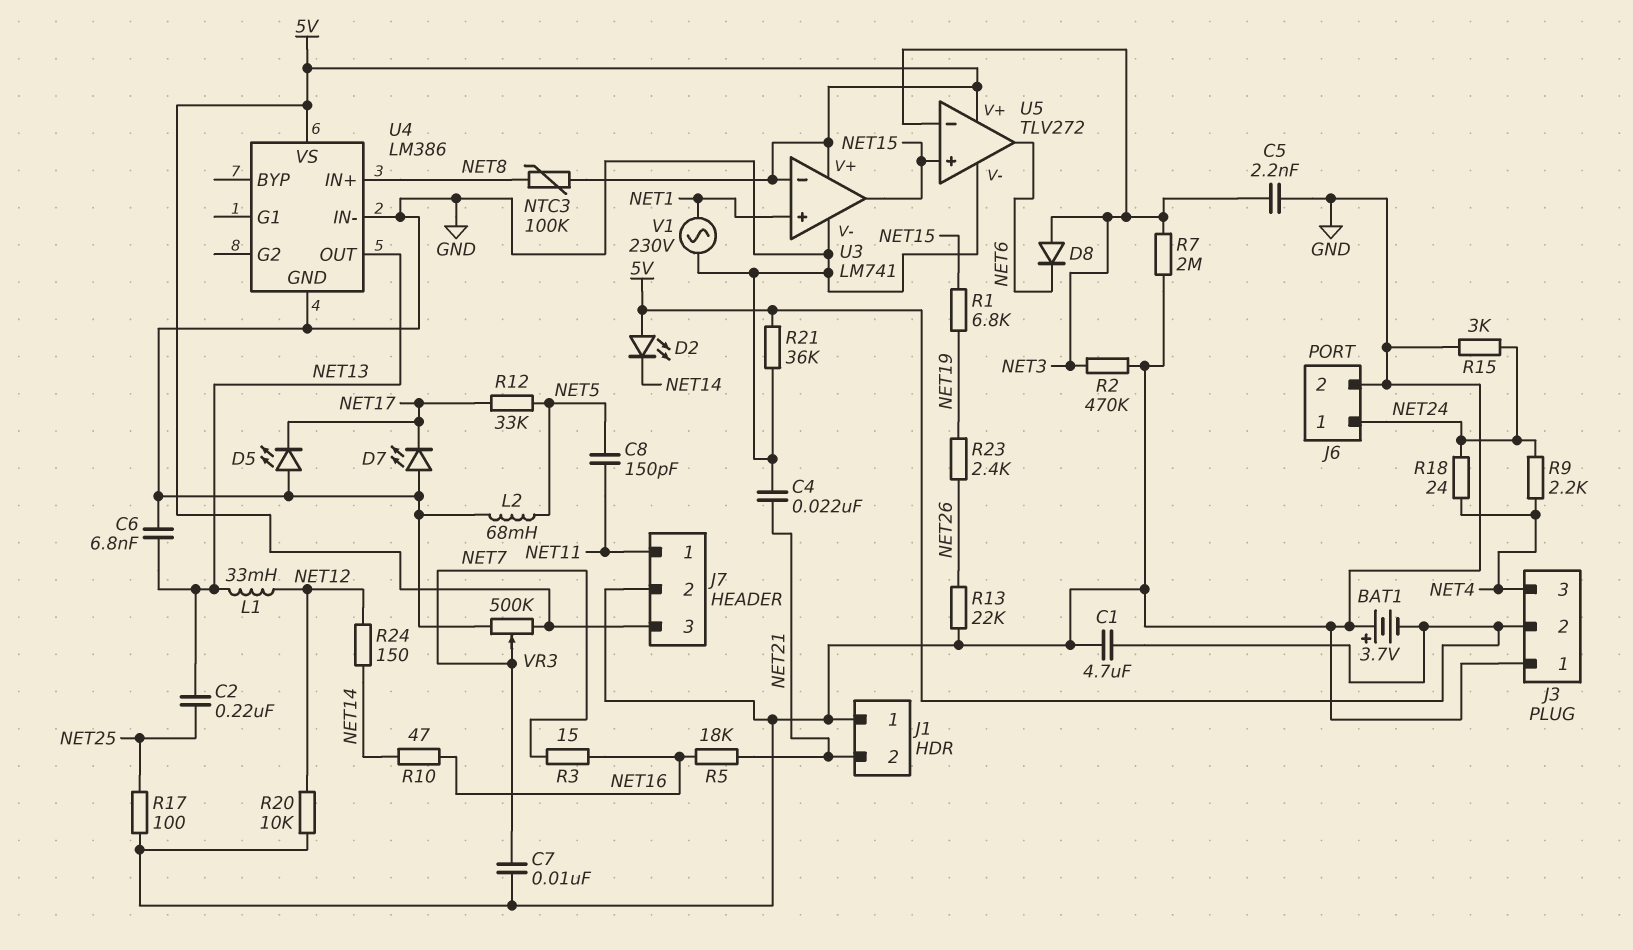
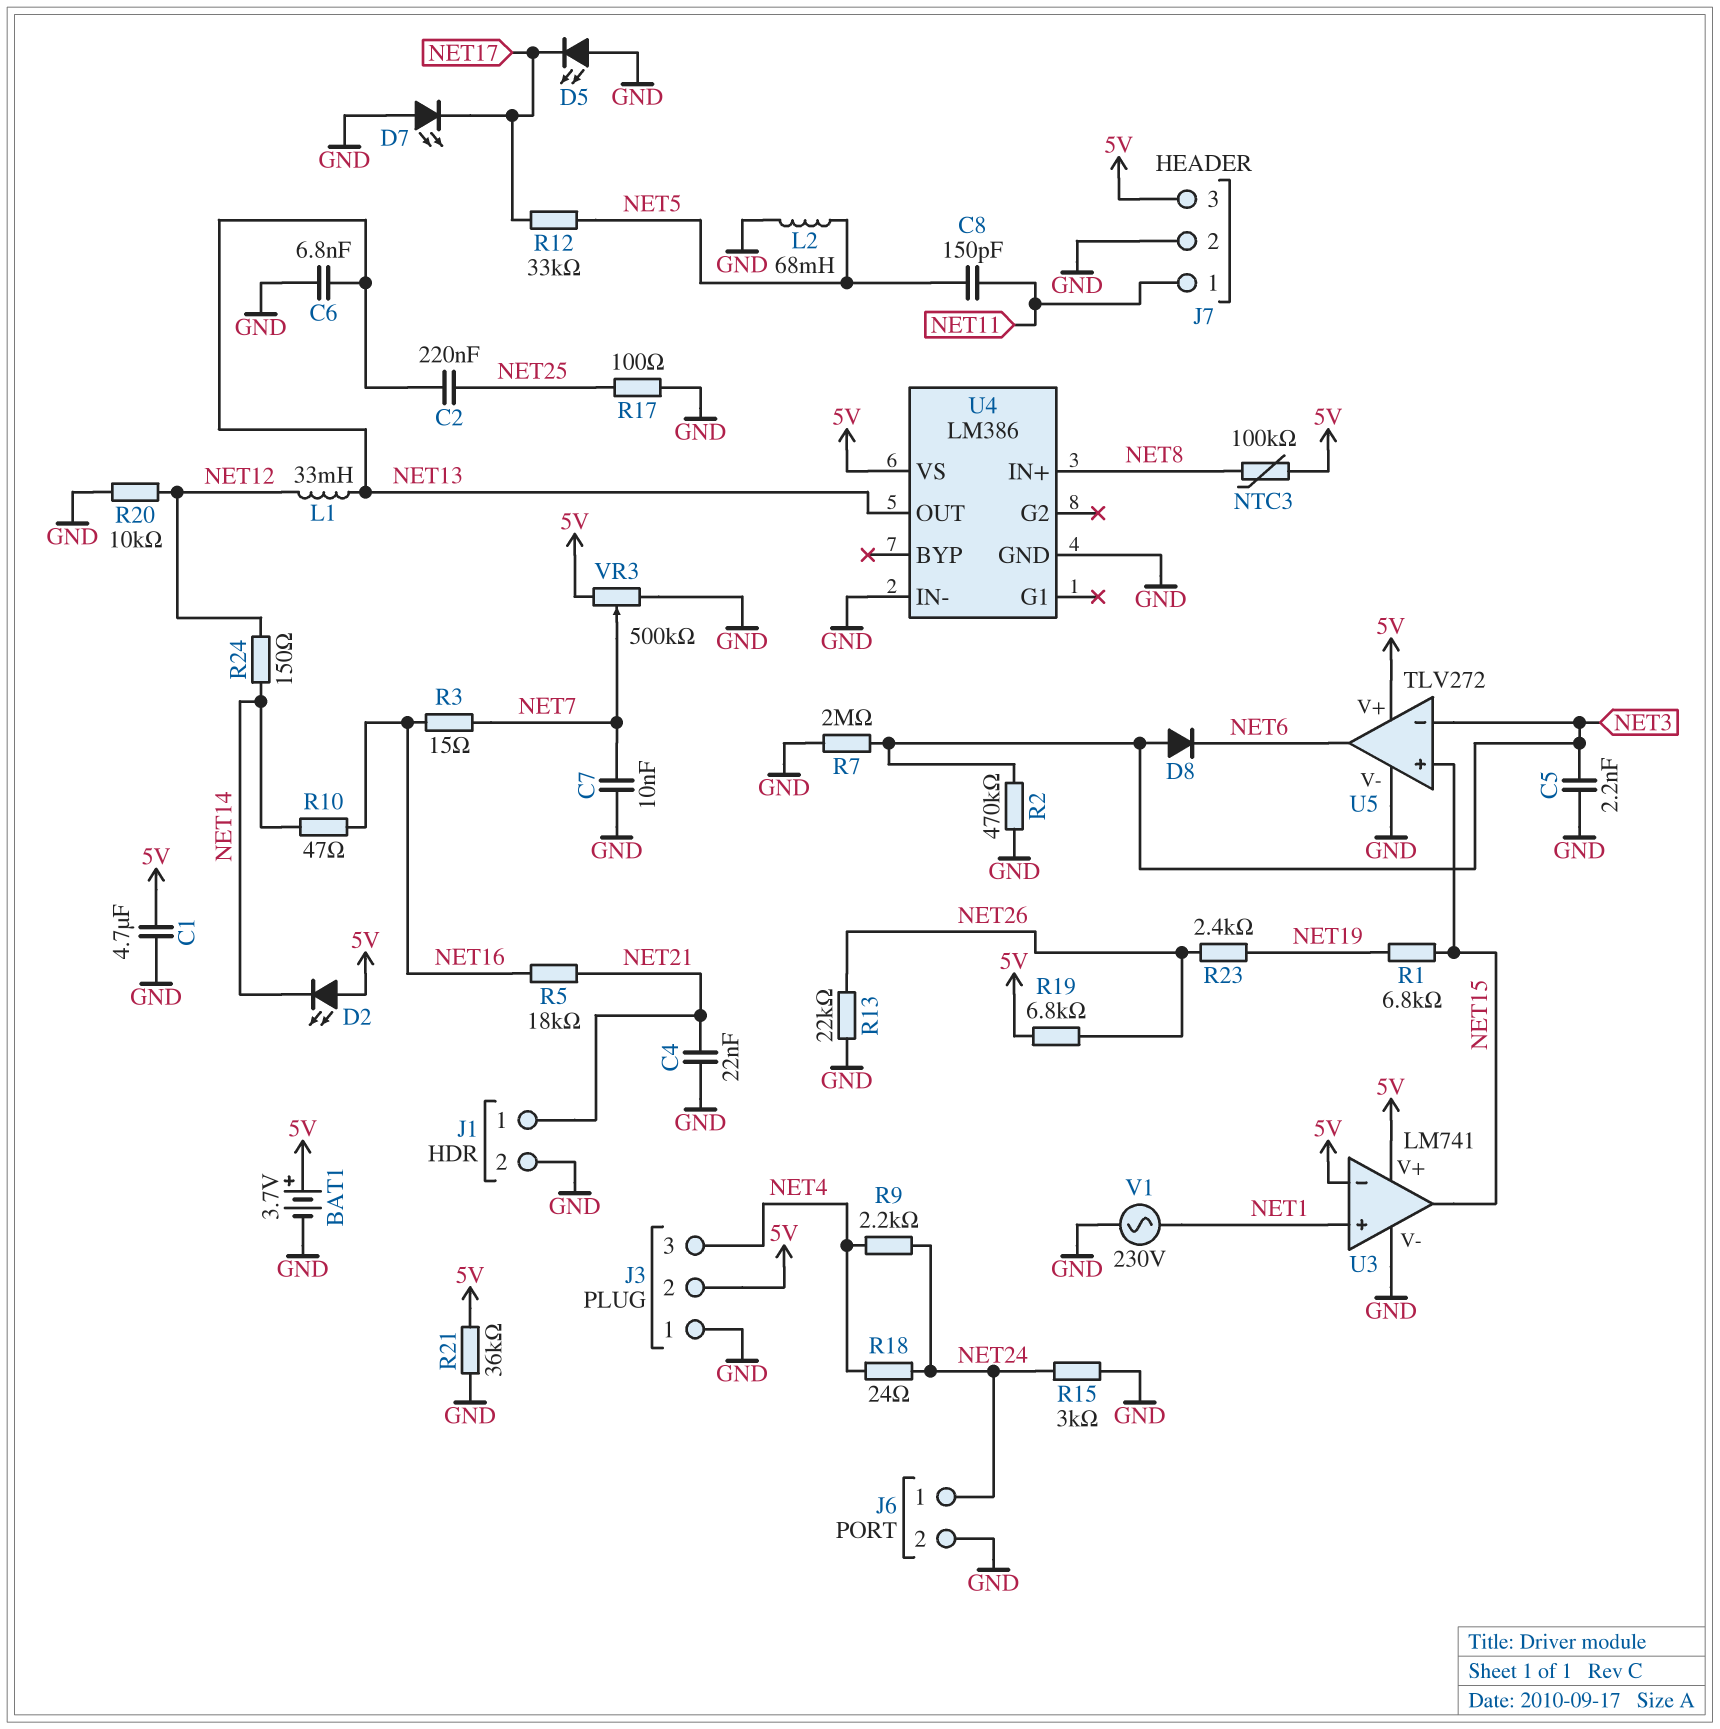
BAT1: 3.7V (plus GND, minus 5V) -> 3.7V (plus 5V, minus GND)
J1 pin 1: GND -> NET21
J1 pin 2: NET21 -> GND
R19: none -> 6.8k (5V, NET26)

